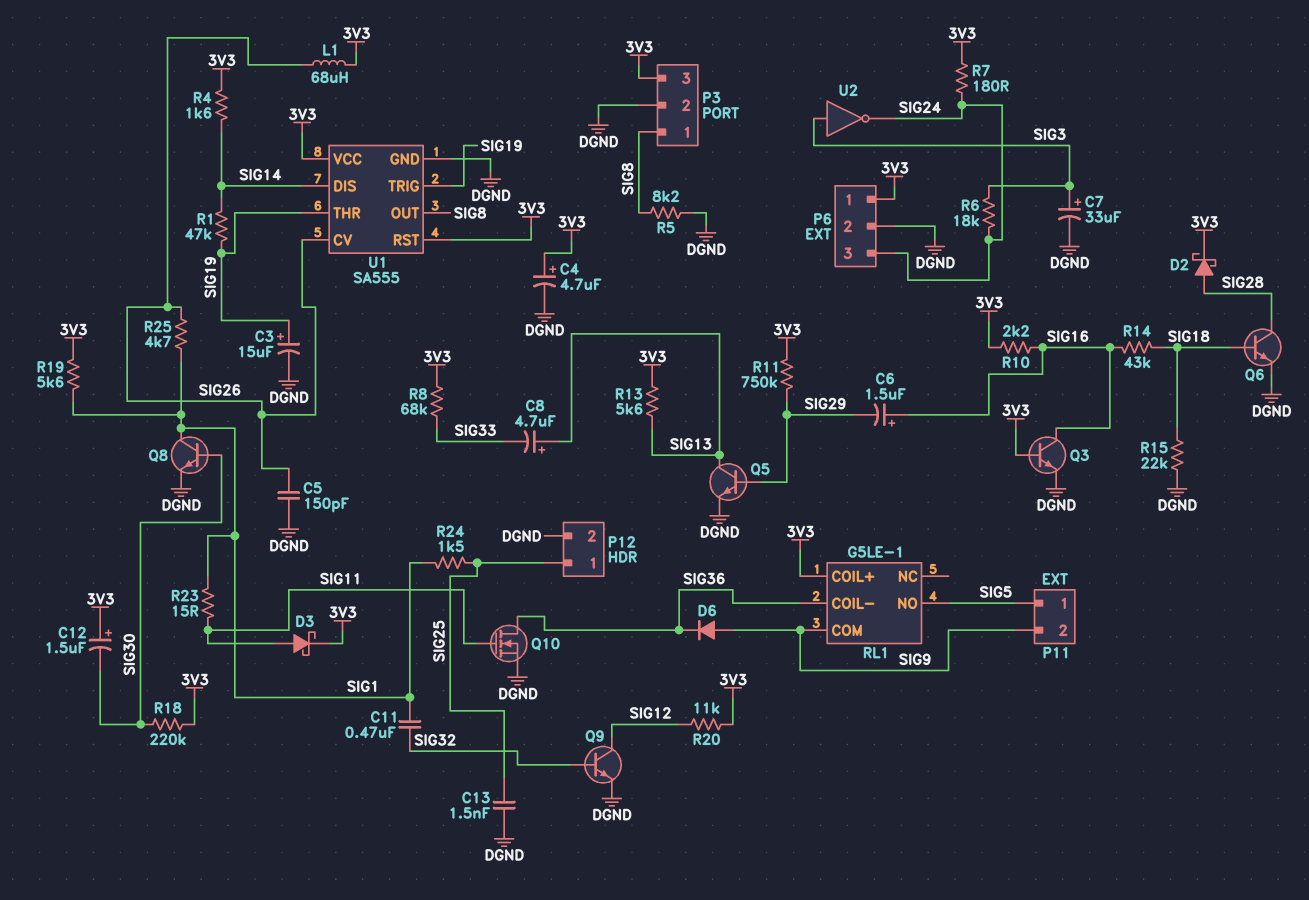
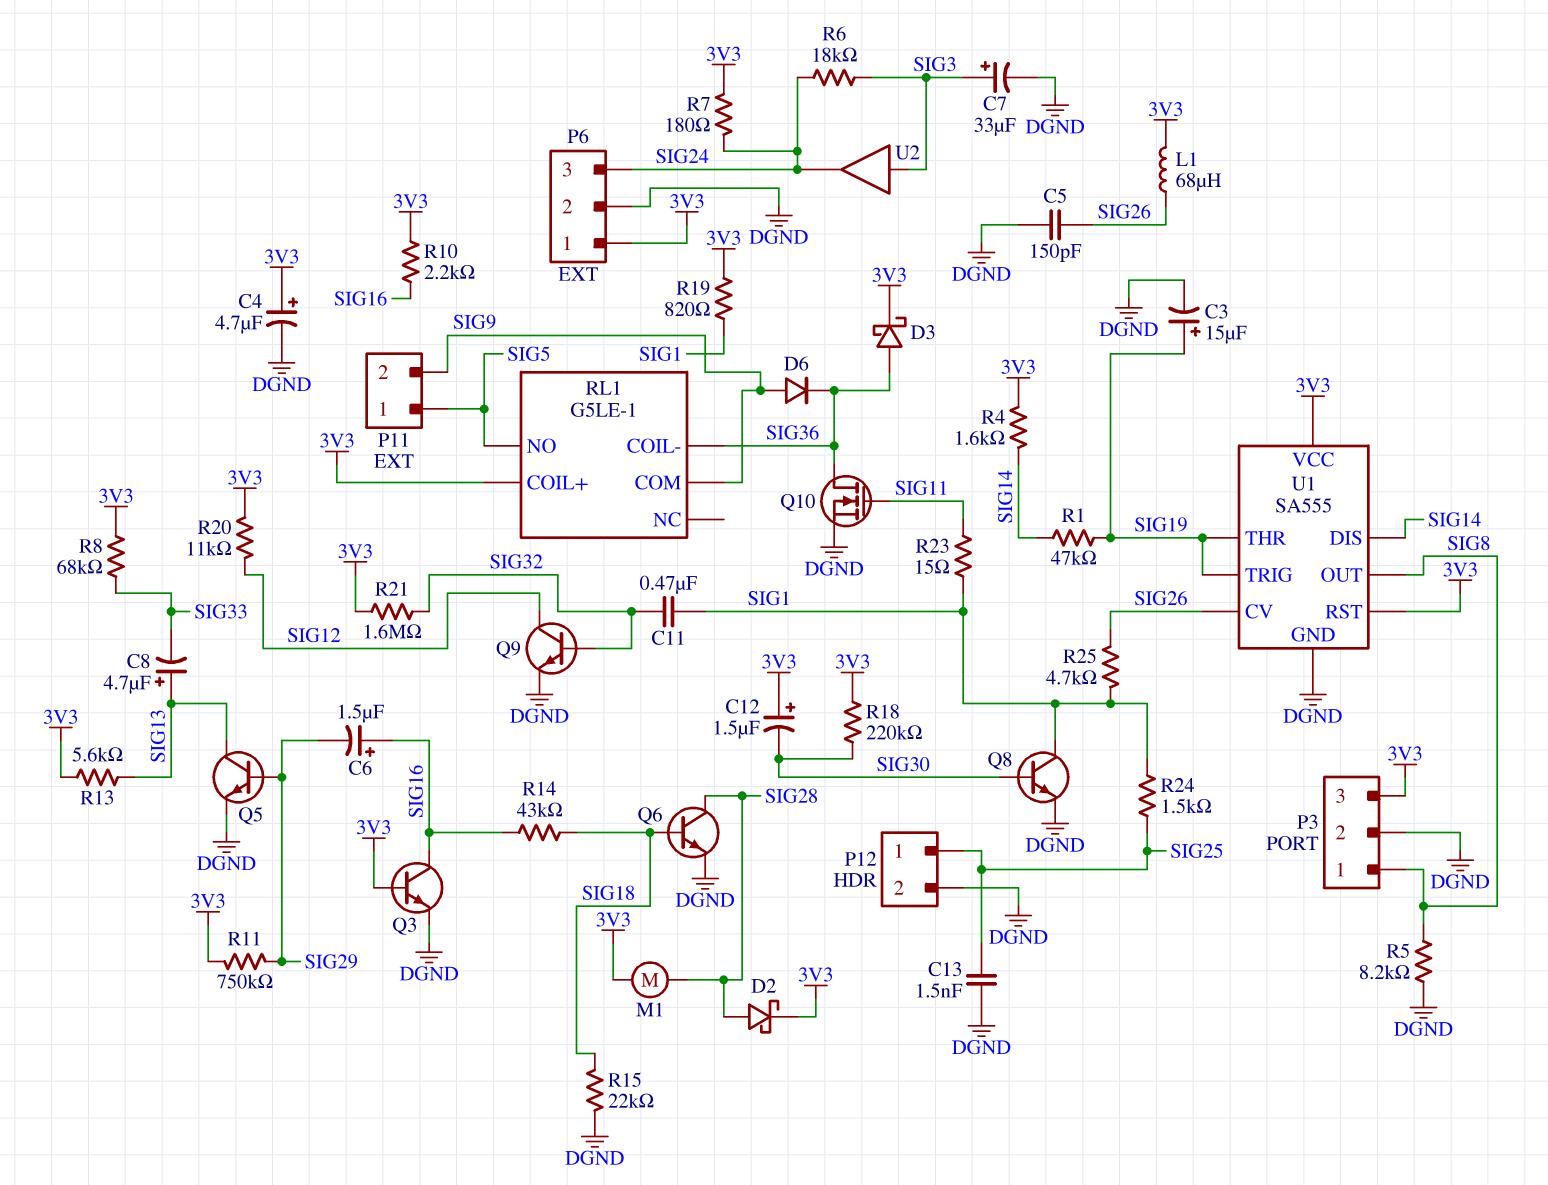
D3: schottky (A SIG11, K 3V3) -> schottky (A SIG36, K 3V3)
M1: none -> motor (3V3, SIG28)
R19: 5.6k (3V3, SIG1) -> 820 (3V3, SIG1)
R21: none -> 1.6M (3V3, SIG32)
U2: NOT (in SIG3, out SIG24) -> buffer (in SIG3, out SIG24)

